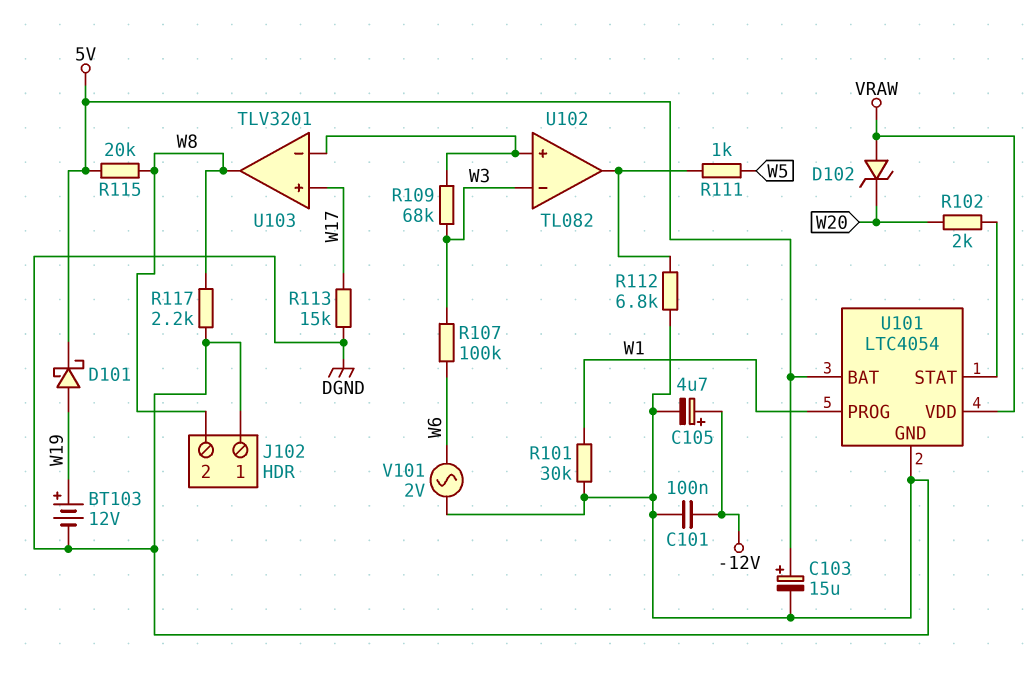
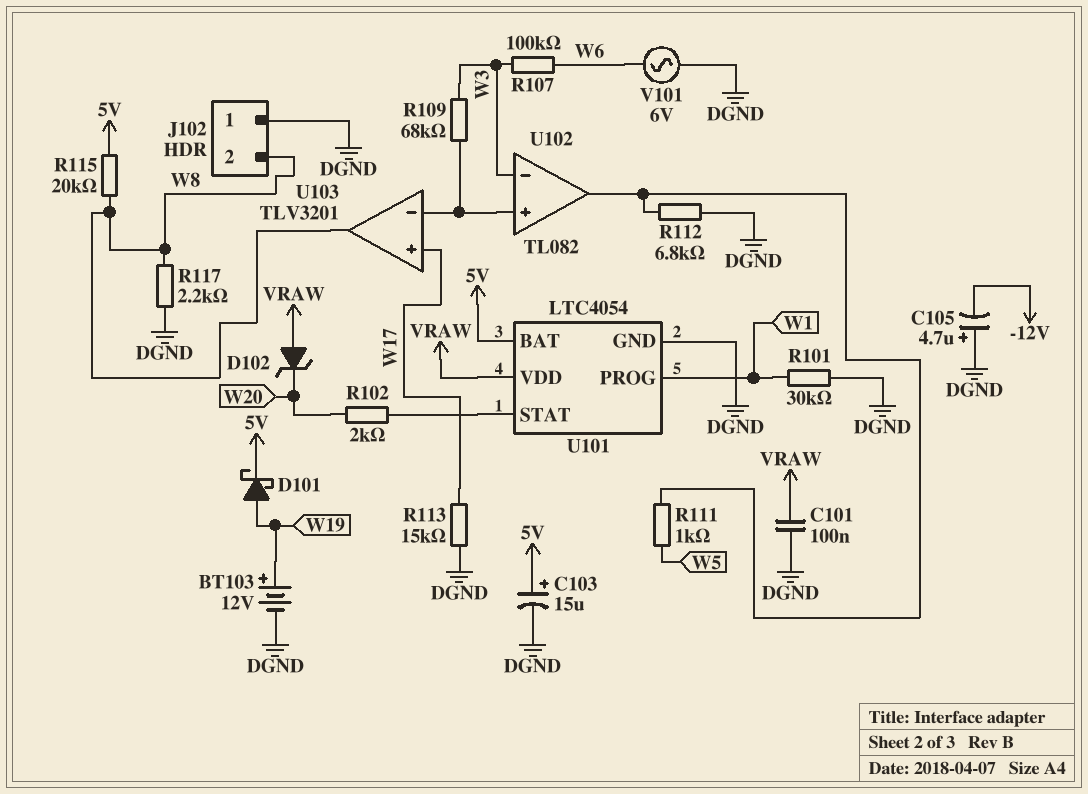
C101: 100nF (-12V, DGND) -> 100nF (DGND, VRAW)
C105: 4.7uF (plus -12V, minus DGND) -> 4.7uF (plus DGND, minus -12V)
V101: AC 2V (DGND, W6) -> AC 6V (DGND, W6)

